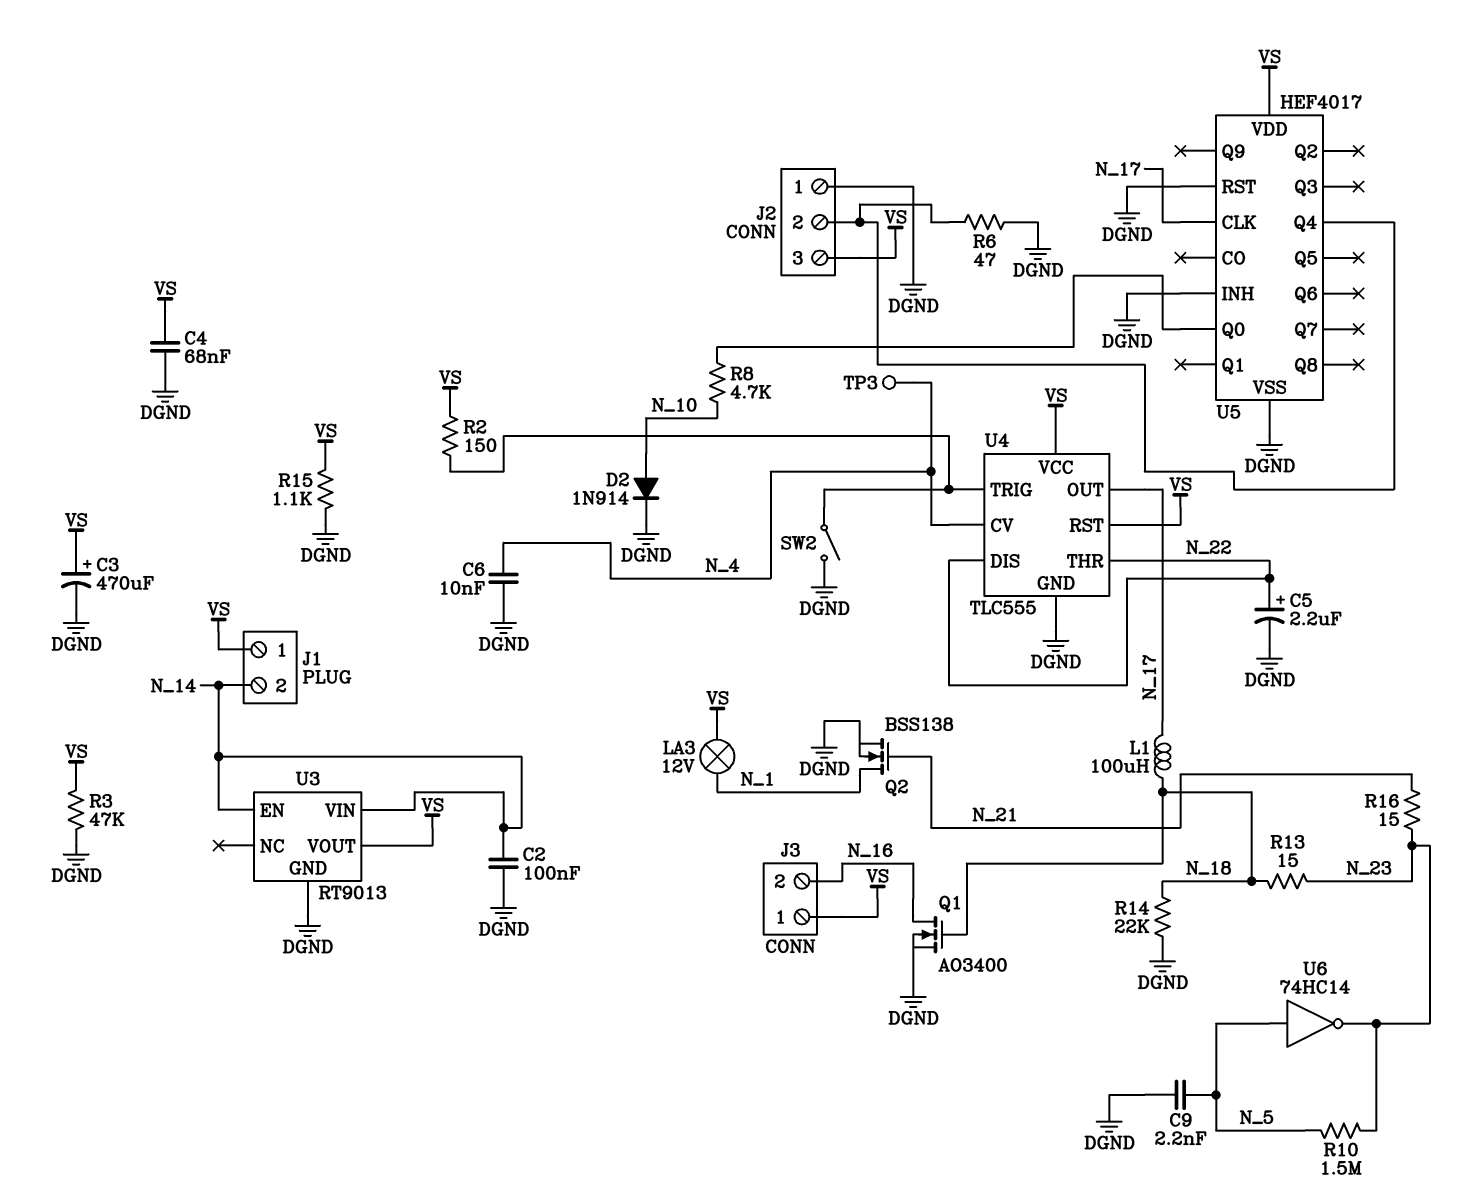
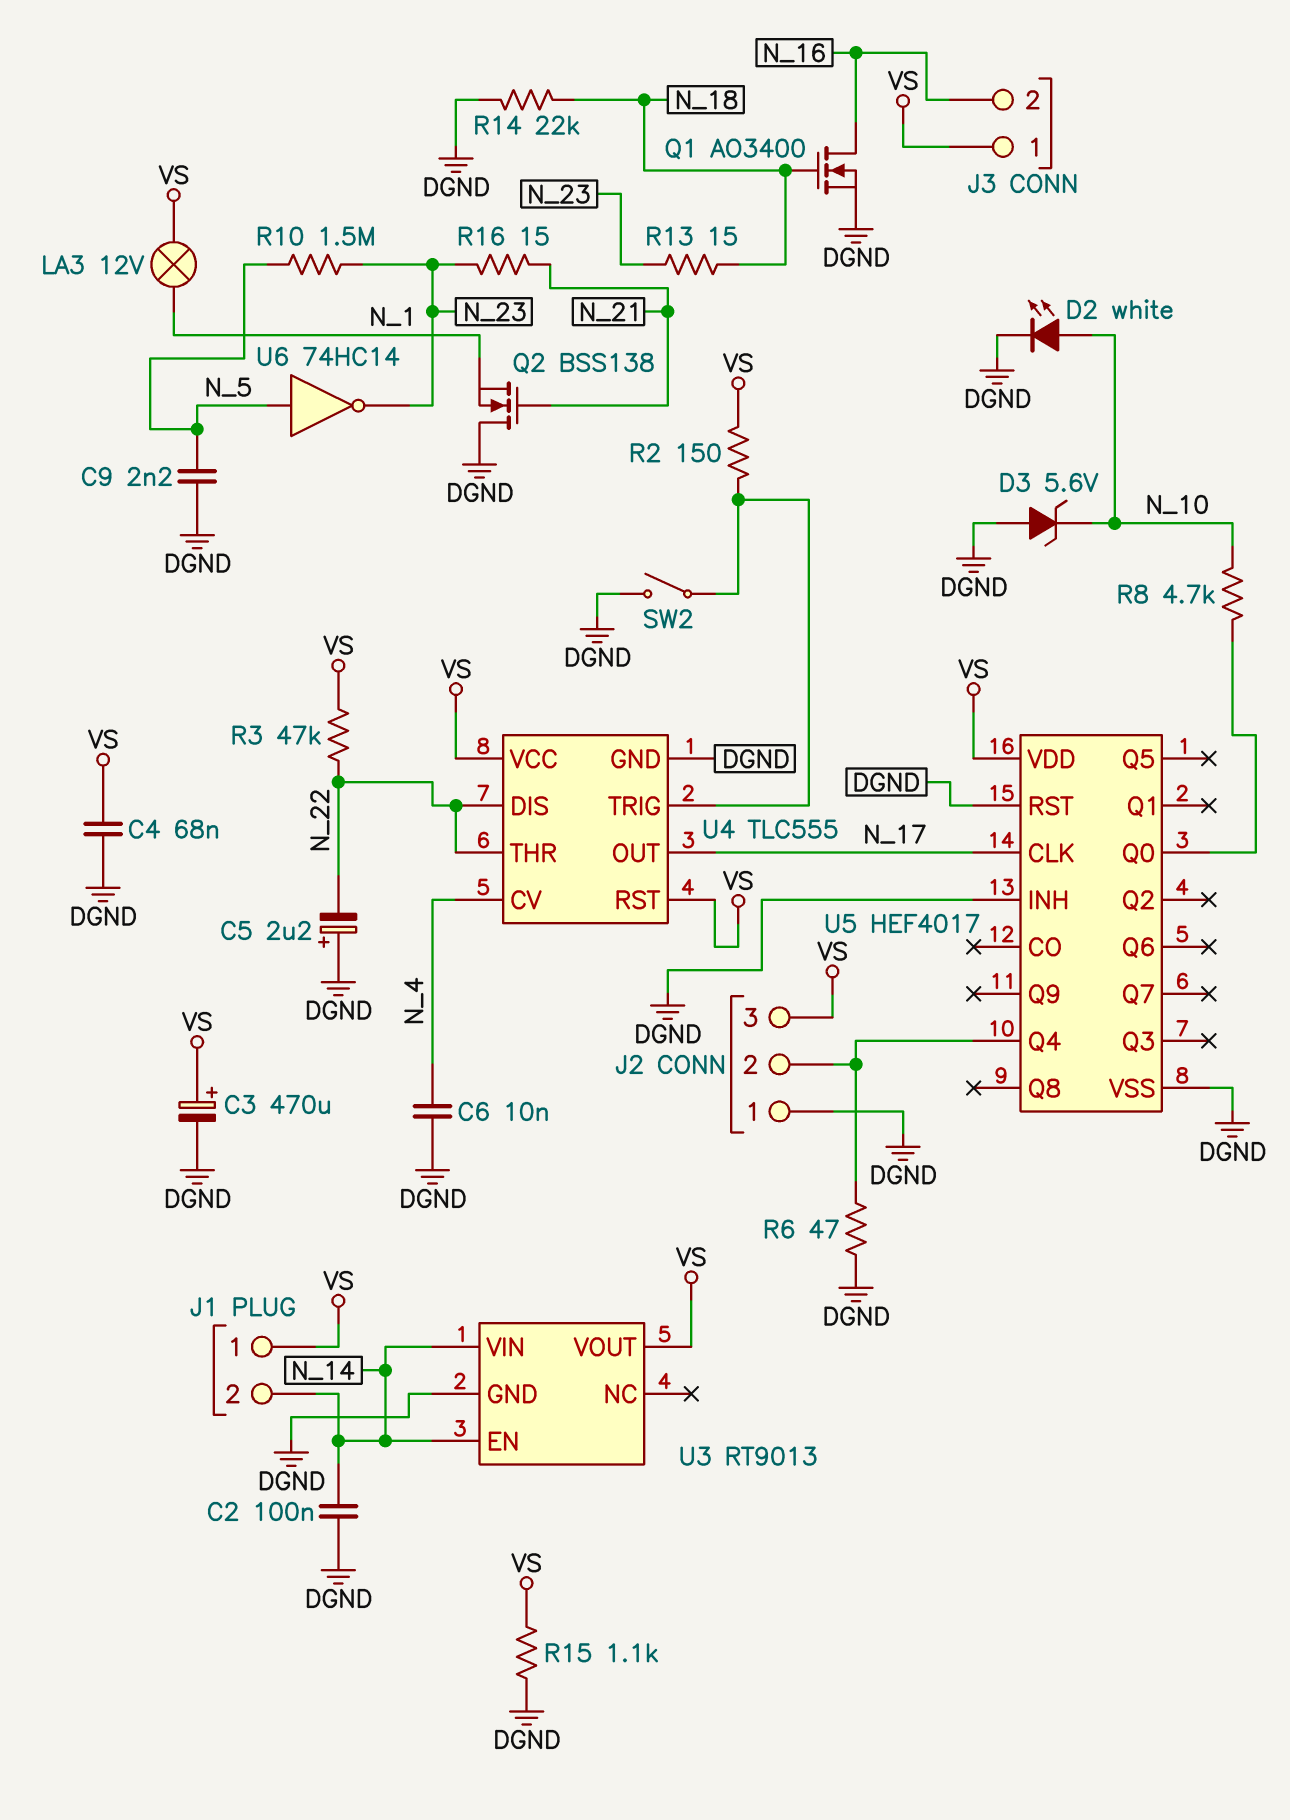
C5: 2.2uF (plus N_22, minus DGND) -> 2.2uF (plus DGND, minus N_22)
D2: diode 1N914 (A N_10, K DGND) -> LED white (A N_10, K DGND)
D3: none -> zener 5.6V (A DGND, K N_10)
L1: 100uH (N_17, N_18) -> none
Q2: NMOS BSS138 (G N_21, D N_1, S DGND) -> NMOS BSS138 (G N_21, D DGND, S N_1)
R3: 47k (DGND, VS) -> 47k (N_22, VS)
TP3: test point (N_4) -> none

